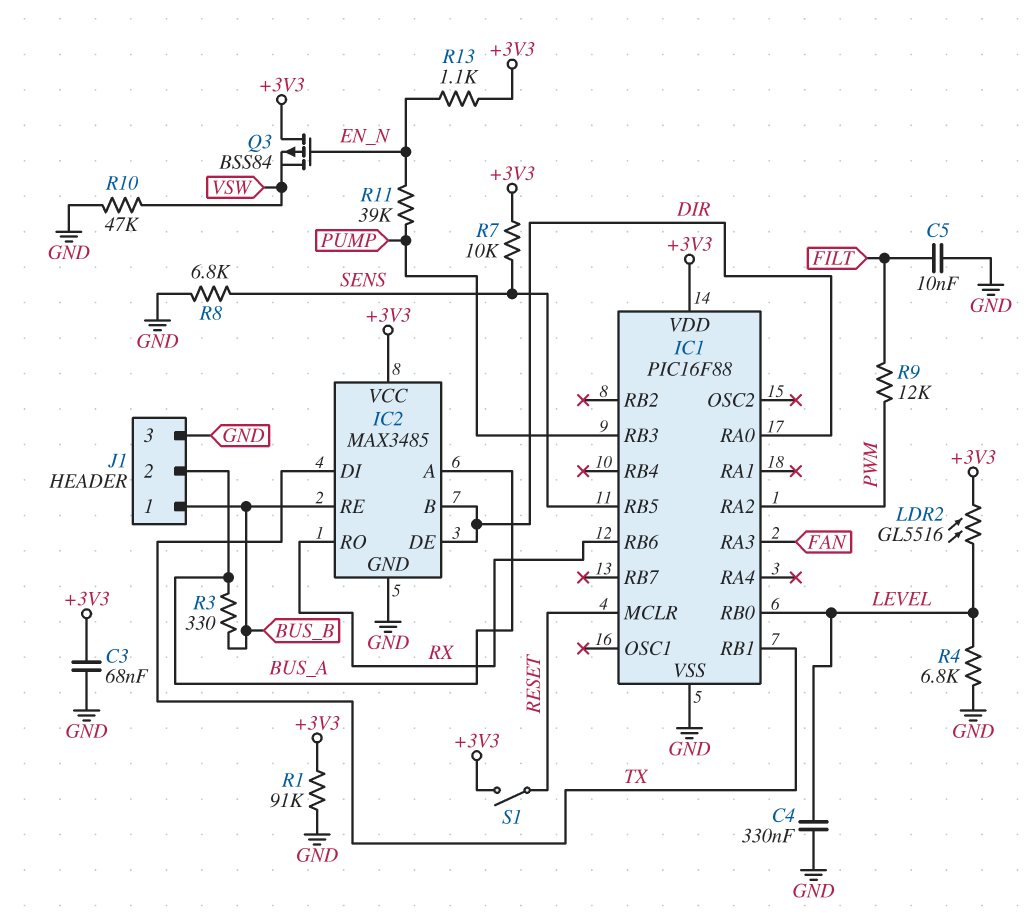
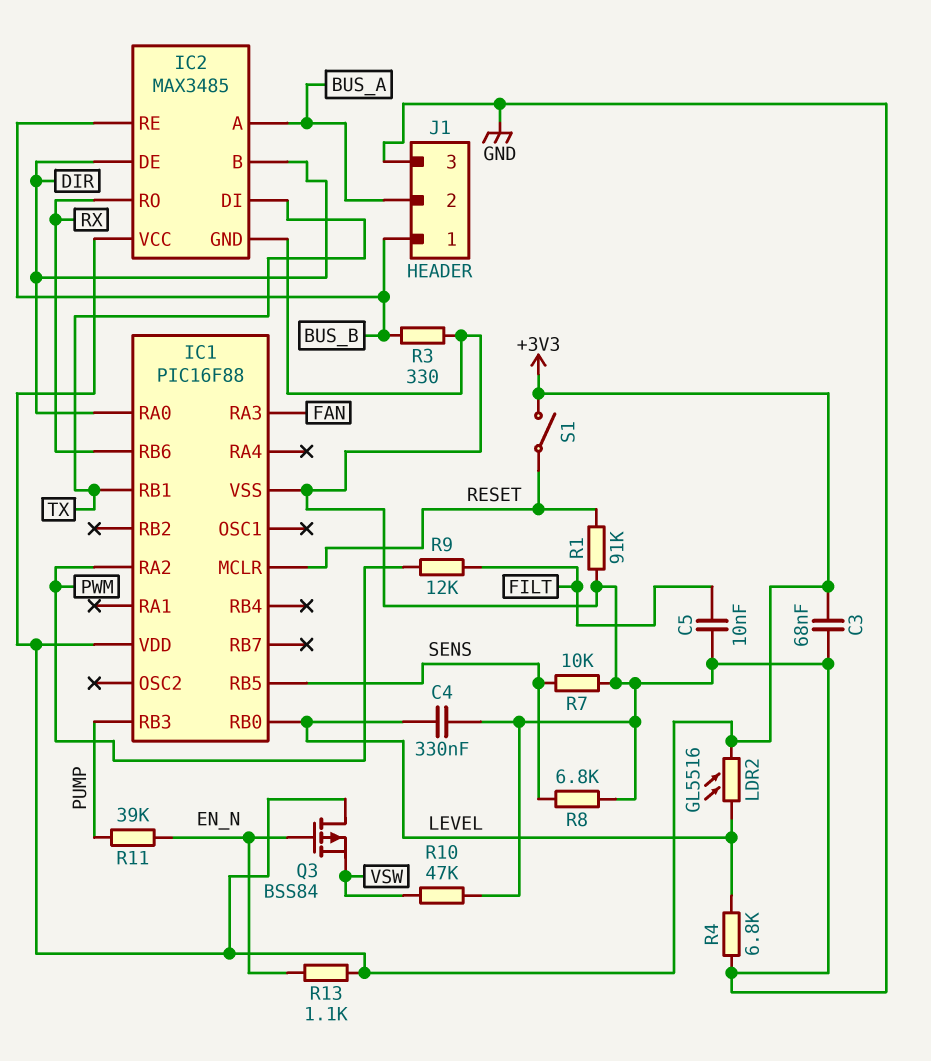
R1: 91k (+3V3, GND) -> 91k (GND, RESET)
R3: 330 (BUS_A, BUS_B) -> 330 (BUS_B, GND)
R7: 10k (+3V3, SENS) -> 10k (GND, SENS)

